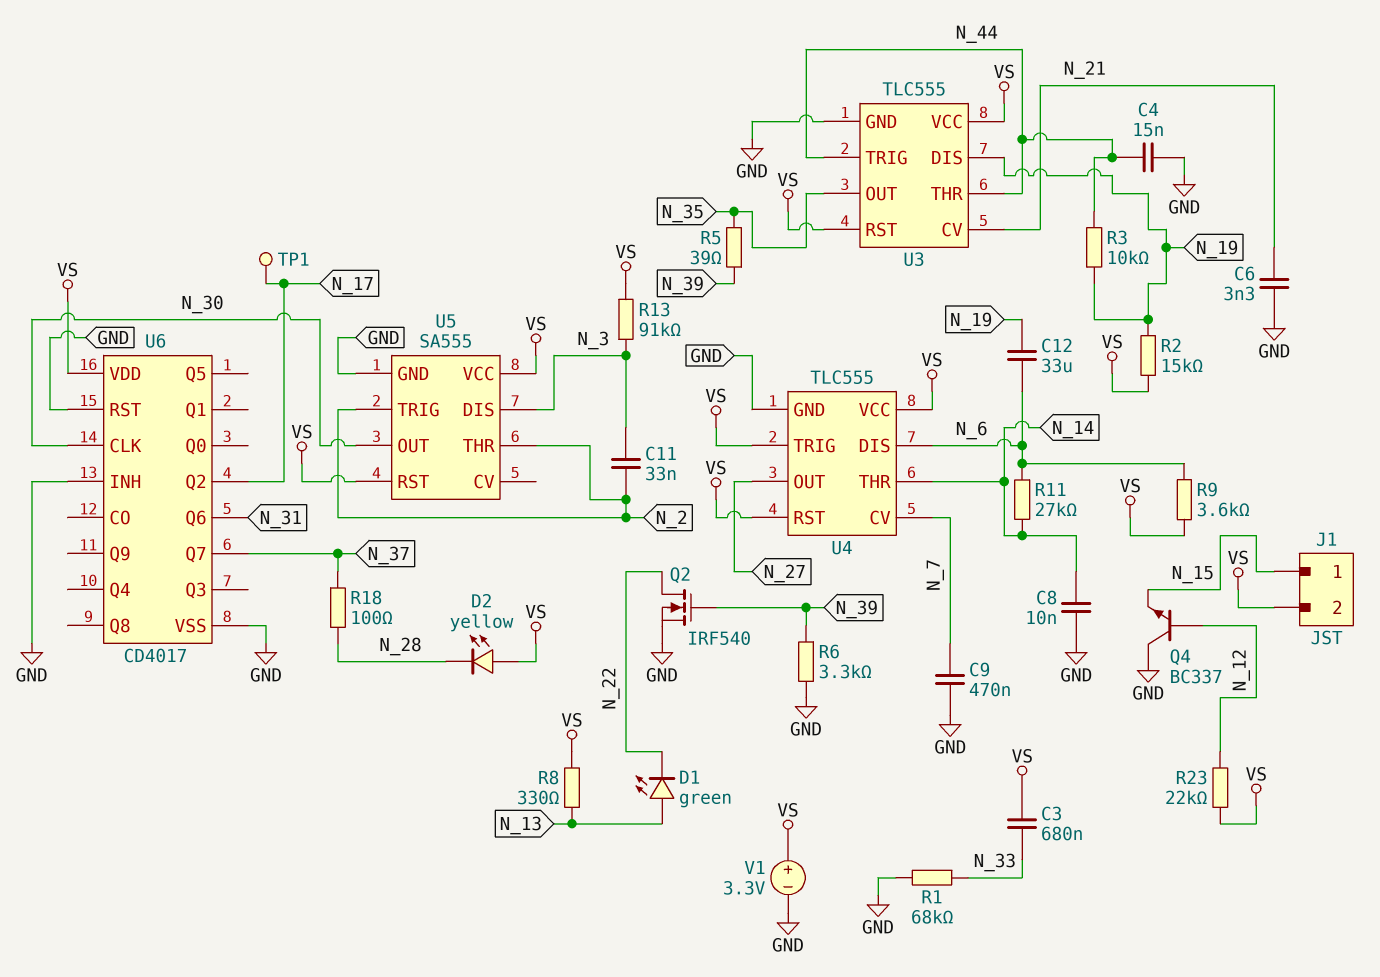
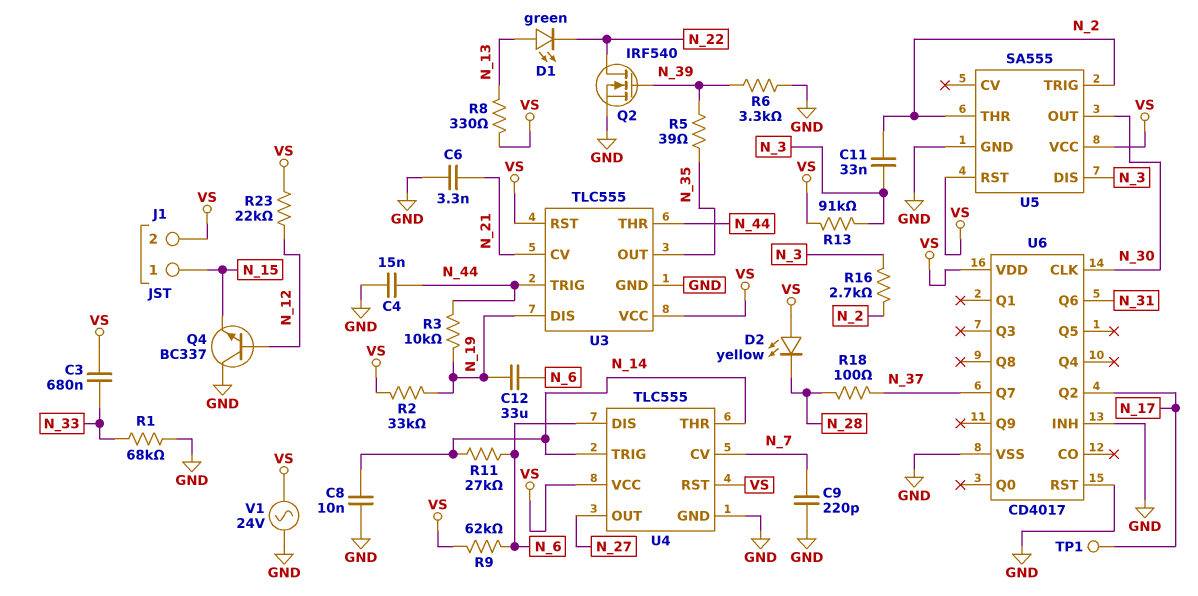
C9: 470nF (GND, N_7) -> 220pF (GND, N_7)
R2: 15k (N_19, VS) -> 33k (N_19, VS)
R9: 3.6k (N_6, VS) -> 62k (N_6, VS)
R16: none -> 2.7k (N_2, N_3)
U4 pin TRIG: VS -> N_14
V1: 3.3V (plus VS, minus GND) -> AC 24V (GND, VS)

